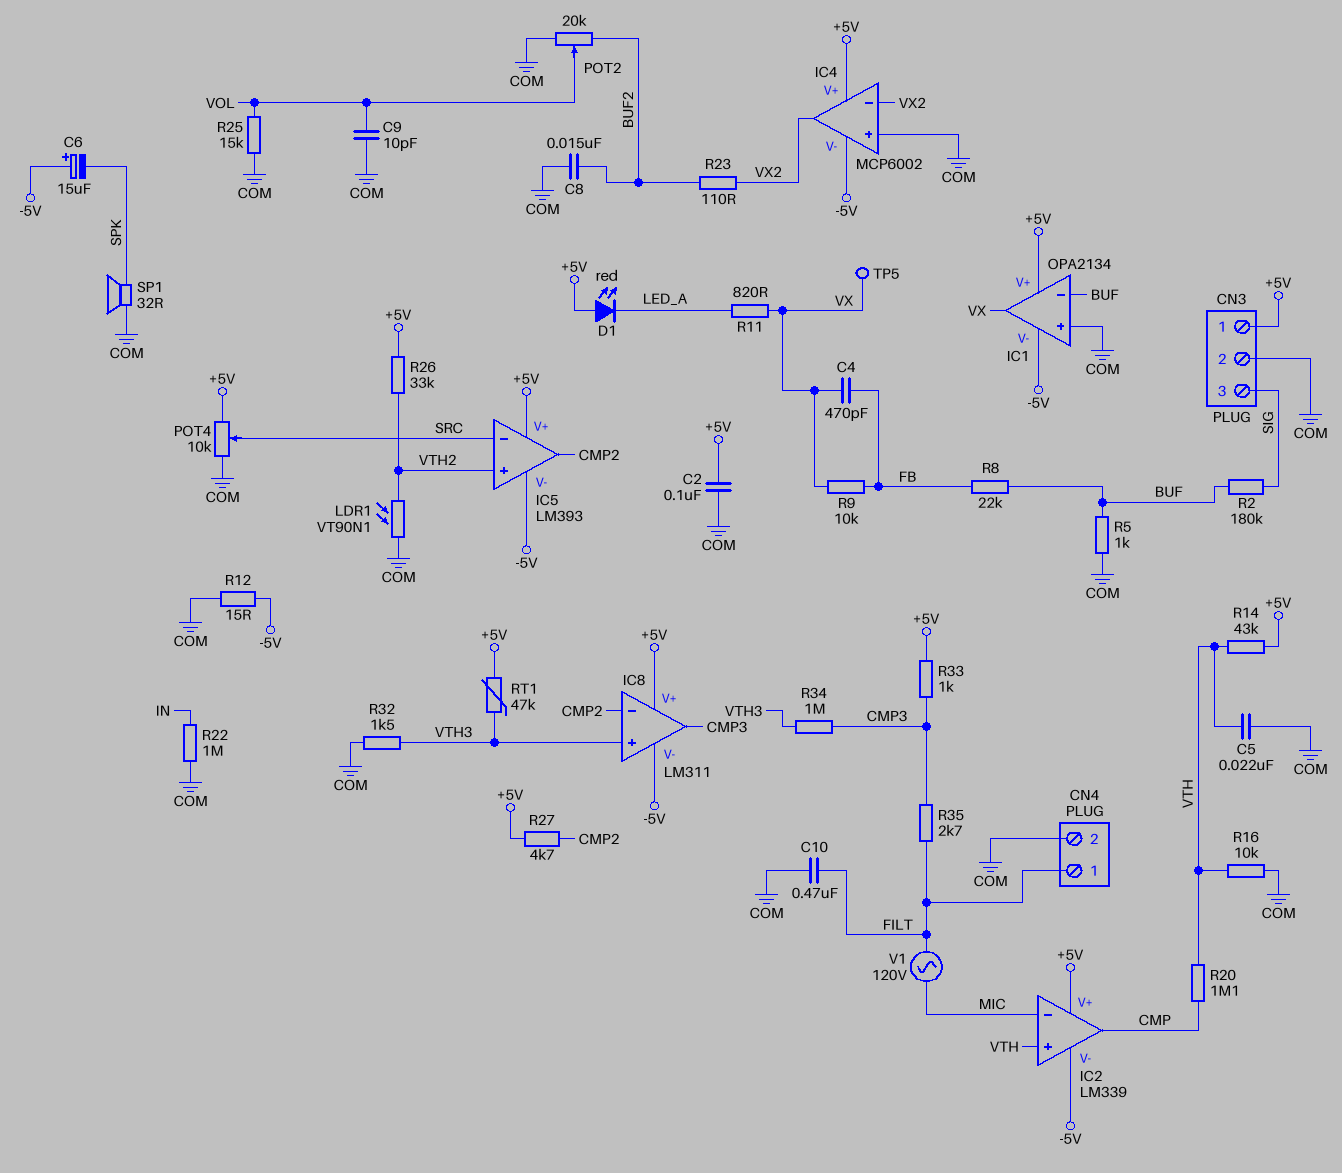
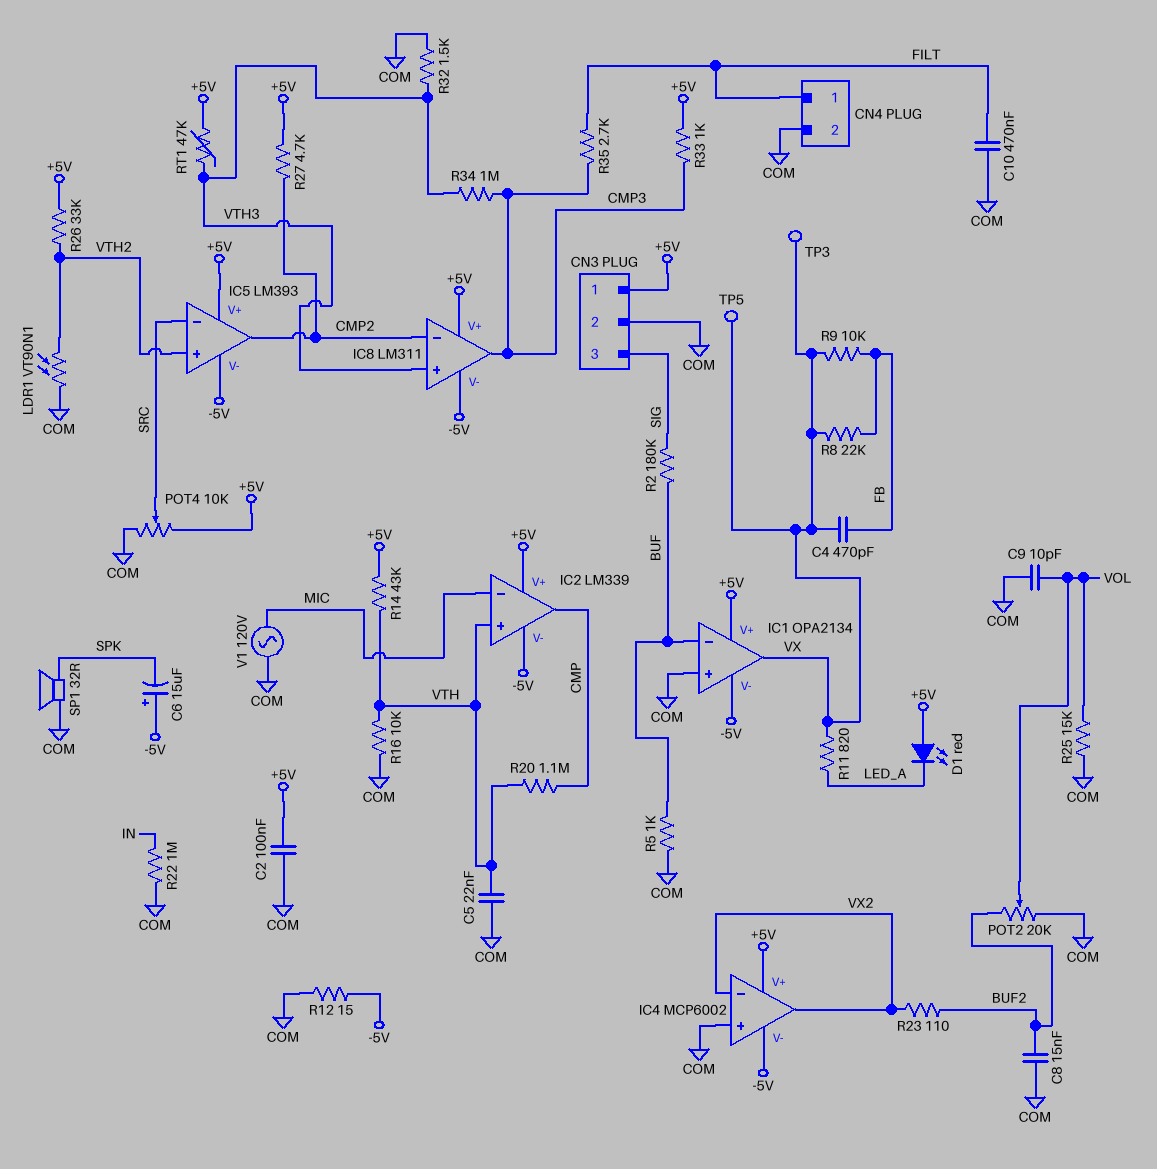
R8: 22k (BUF, FB) -> 22k (FB, VX)
TP3: none -> test point (VX)
V1: AC 120V (FILT, MIC) -> AC 120V (COM, MIC)

